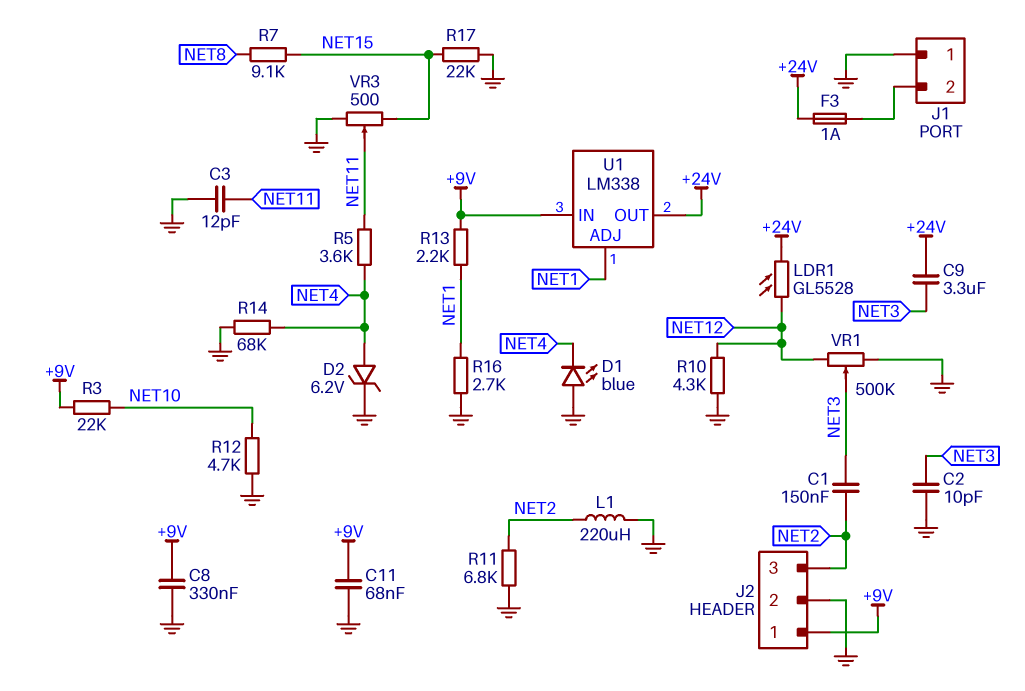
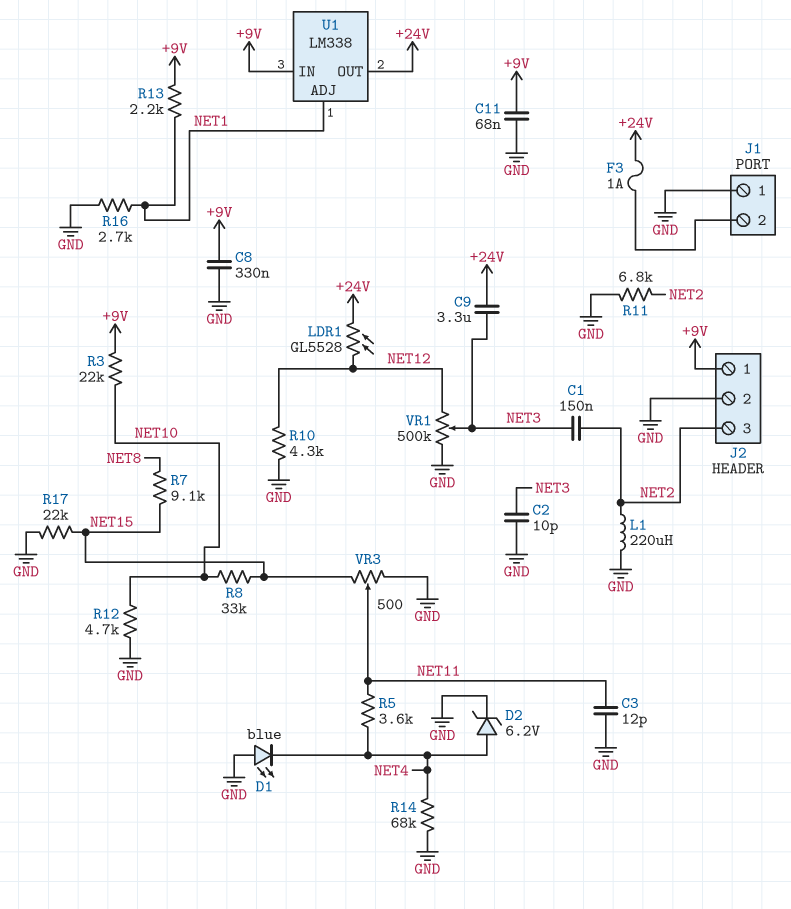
R8: none -> 33k (NET10, NET15)

